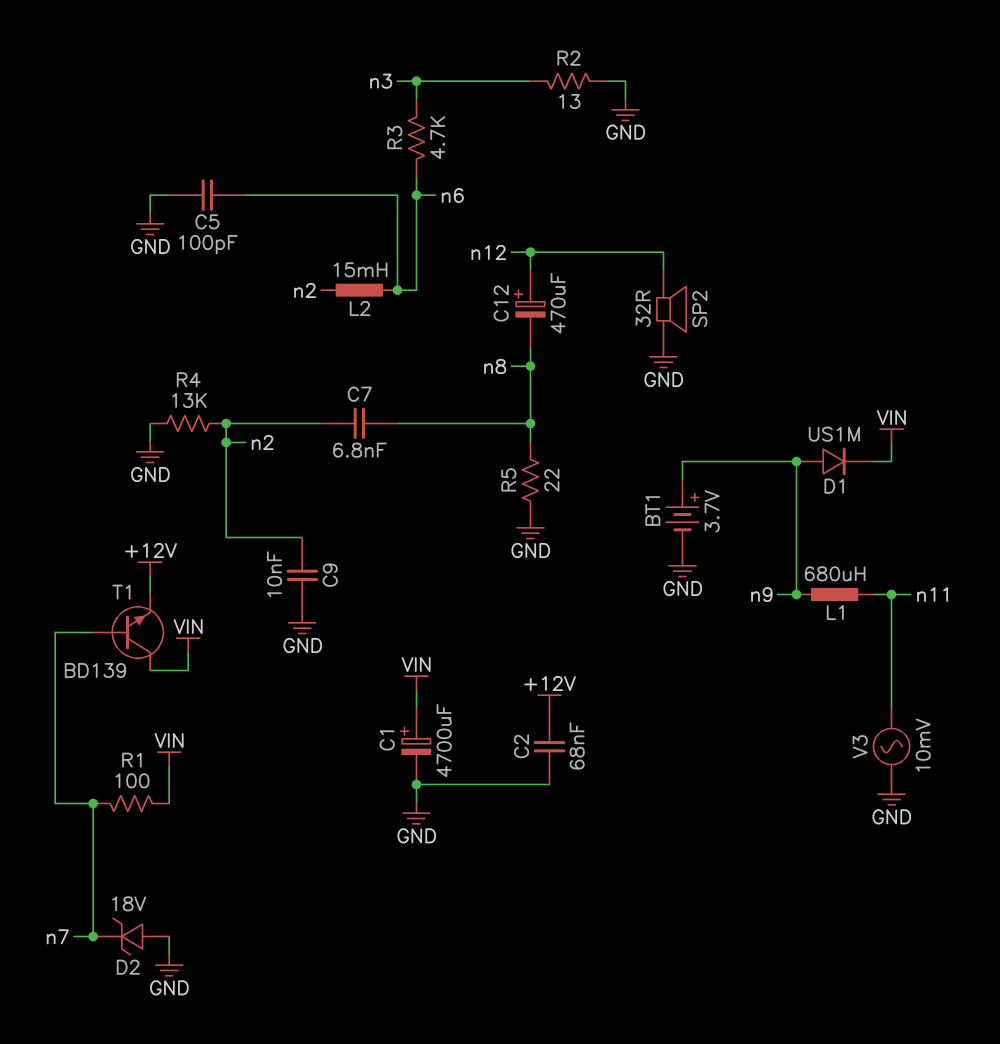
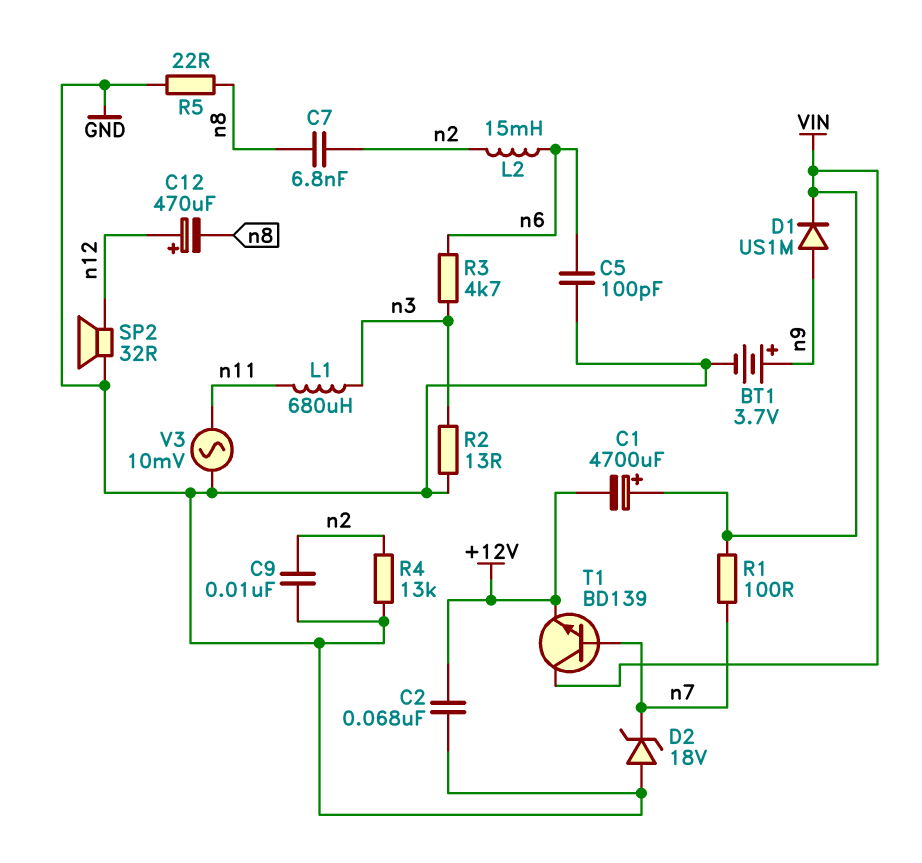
C1: 4700uF (plus VIN, minus GND) -> 4700uF (plus VIN, minus +12V)
L1: 680uH (n9, n11) -> 680uH (n3, n11)

